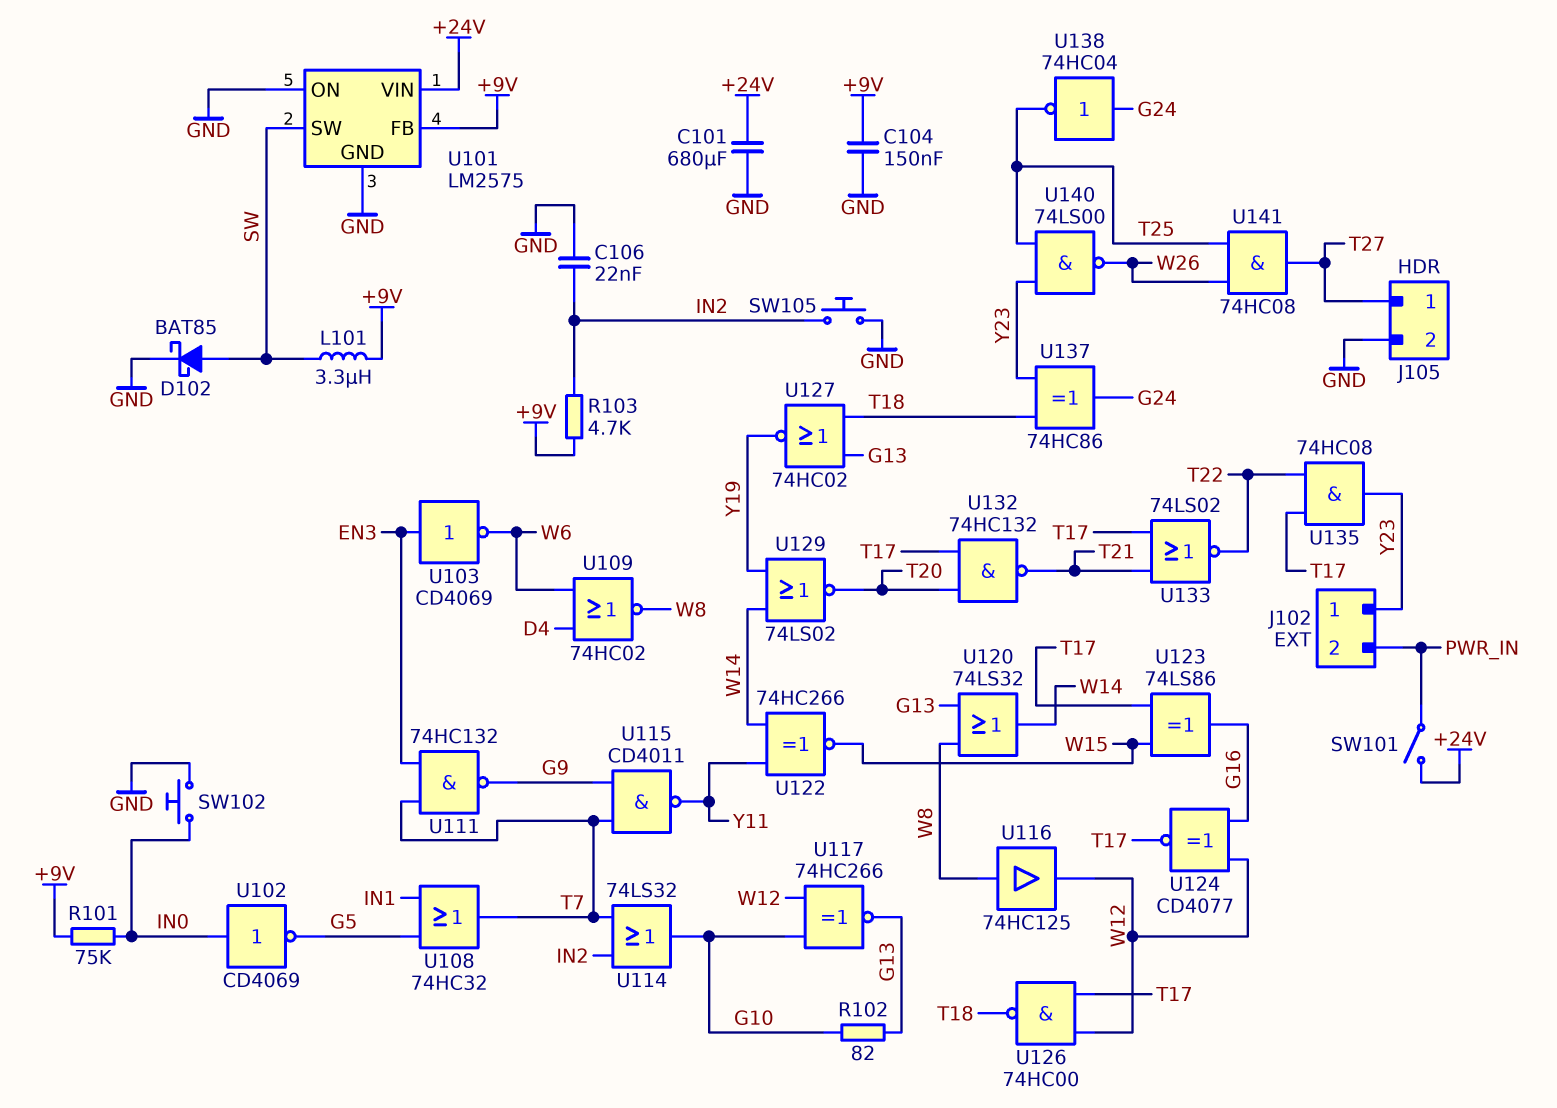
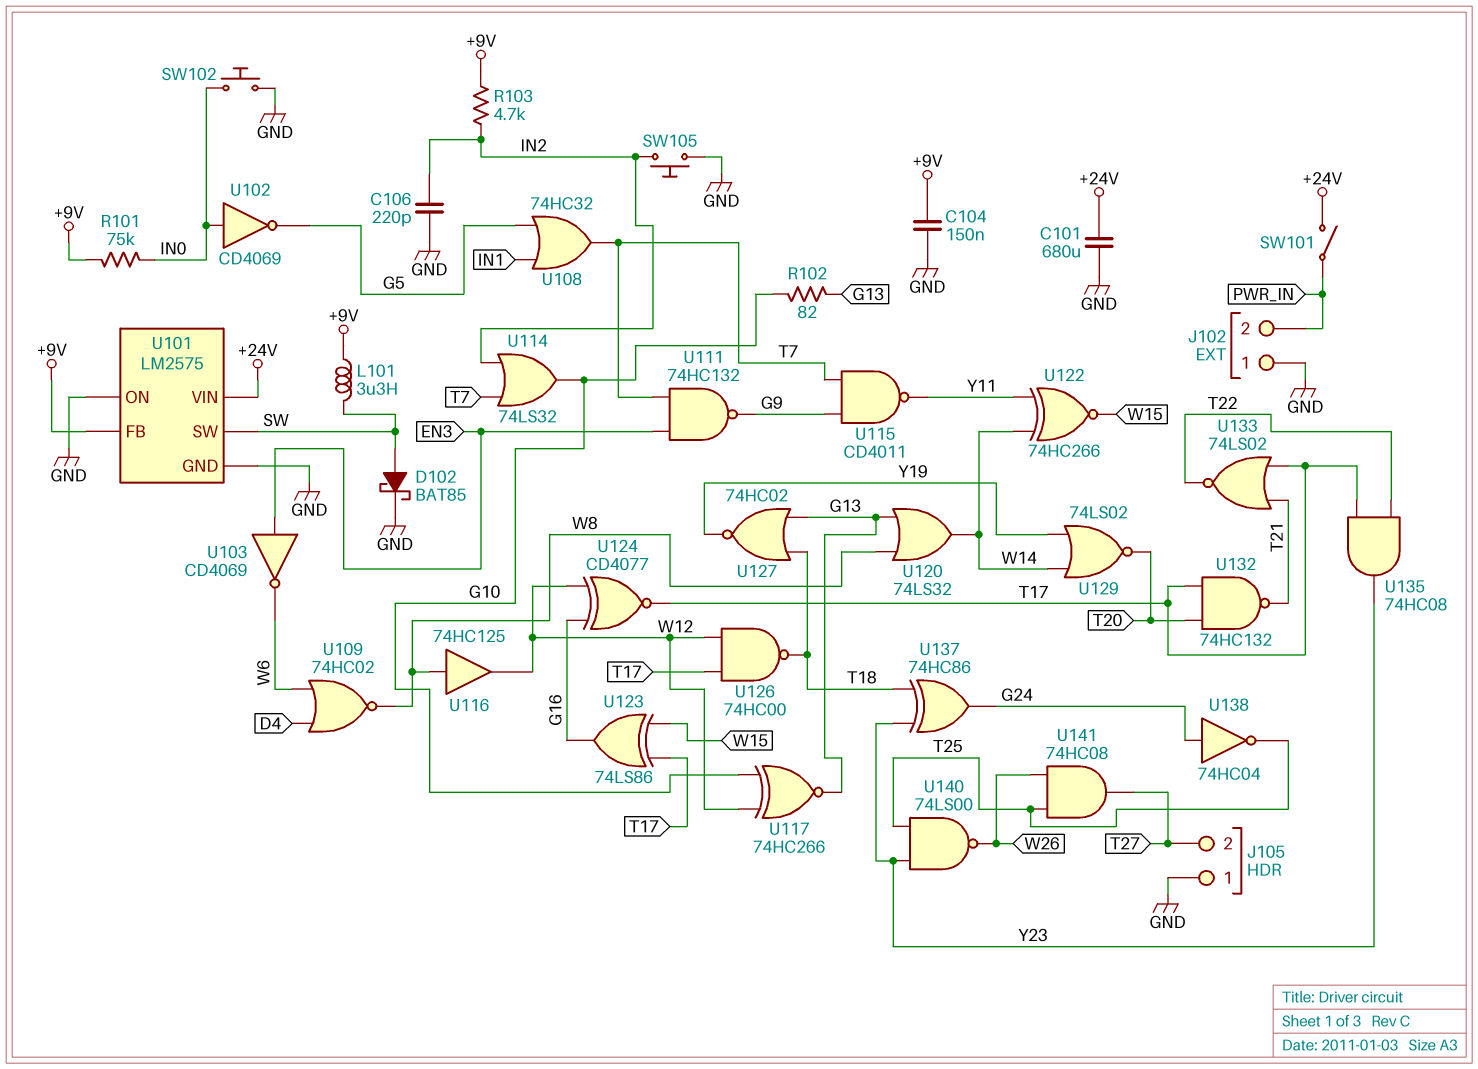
C106: 22nF (GND, IN2) -> 220pF (GND, IN2)
J102 pin 1: Y23 -> GND
J105 pin 1: T27 -> GND
J105 pin 2: GND -> T27

